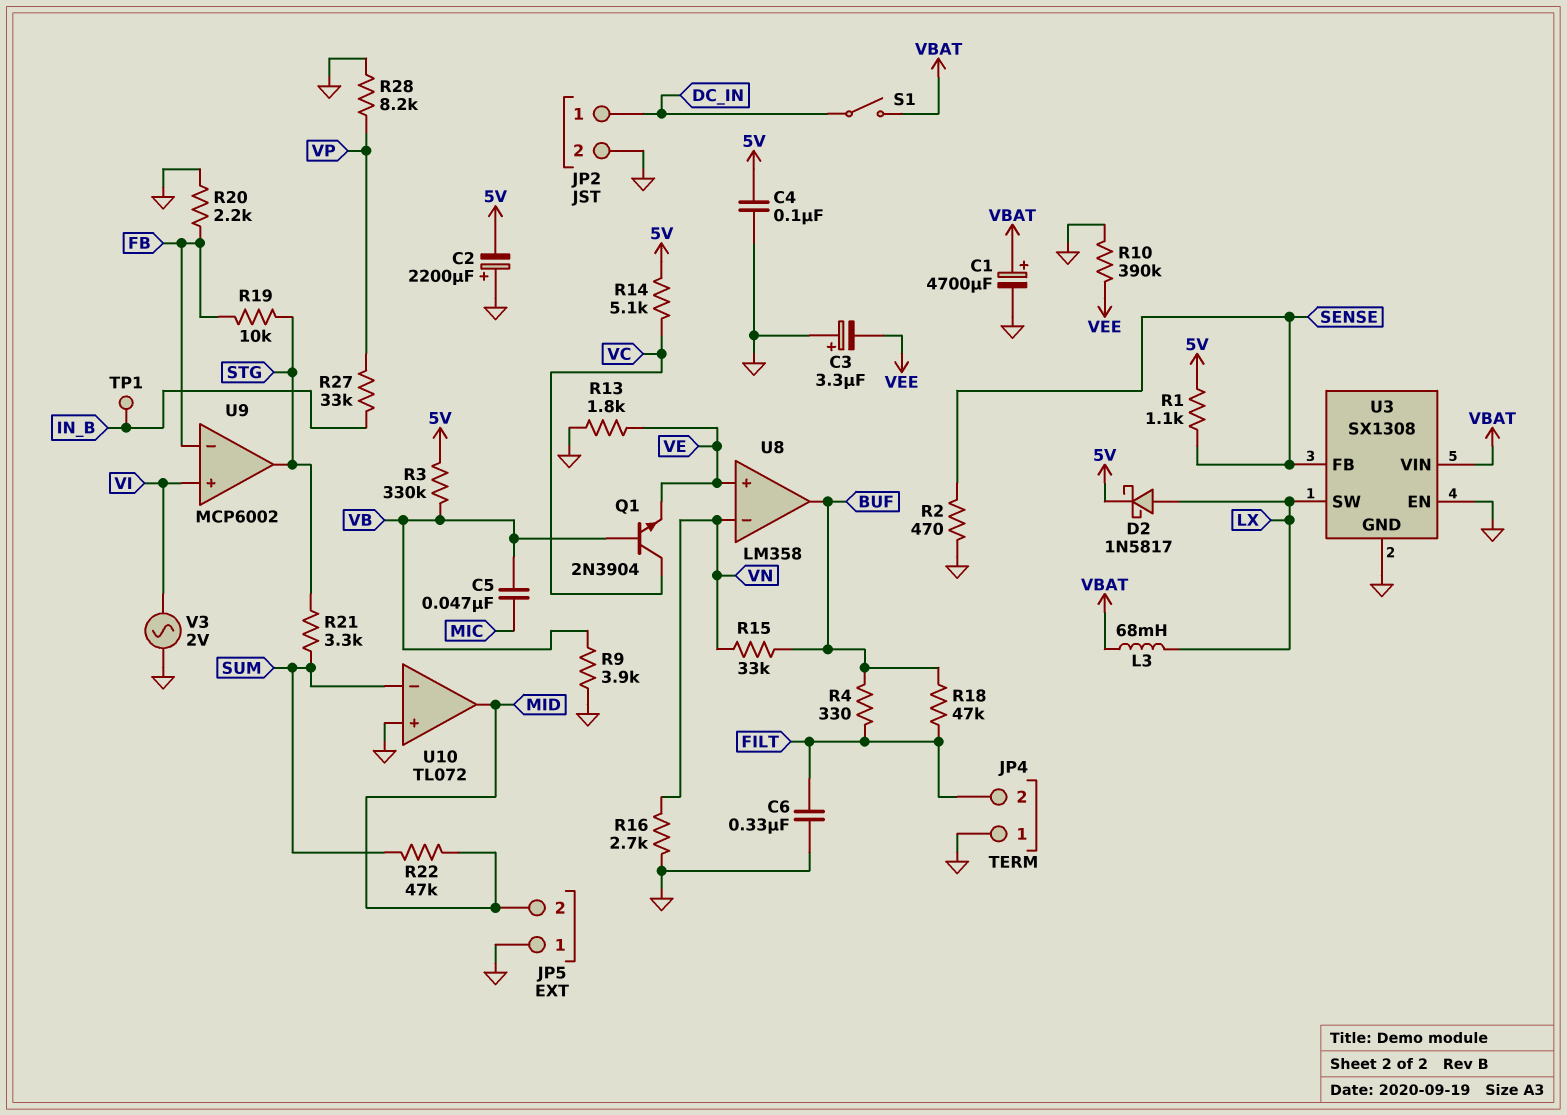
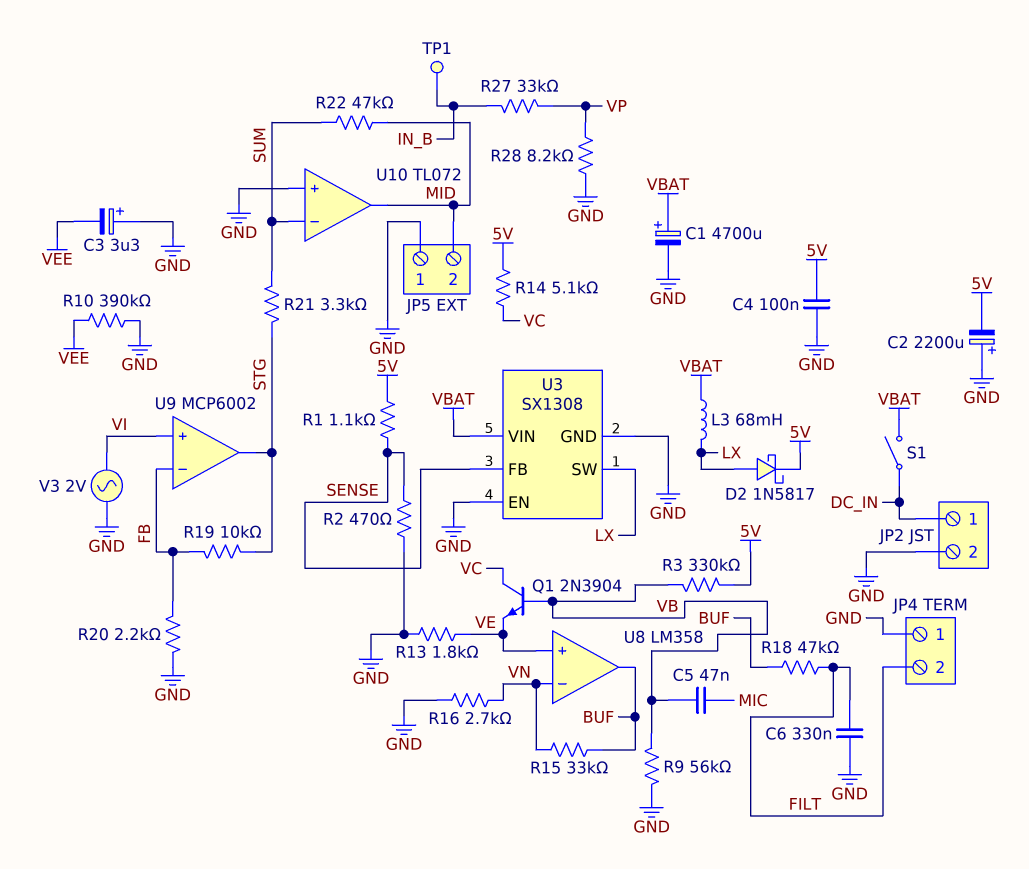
R4: 330 (BUF, FILT) -> none
R9: 3.9k (GND, VB) -> 56k (GND, VB)

